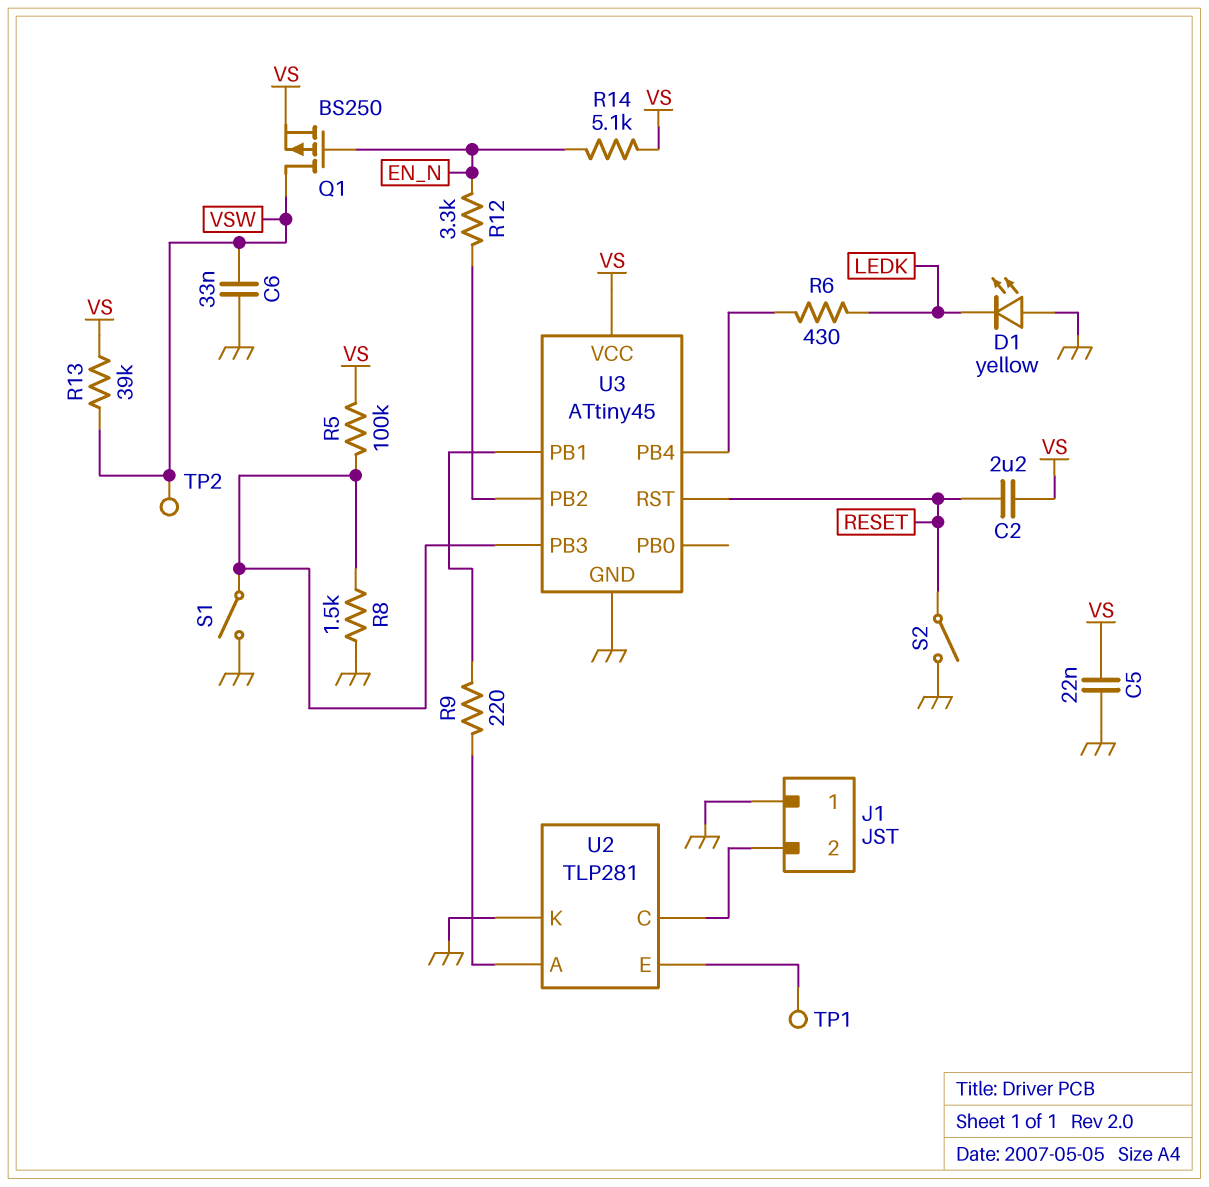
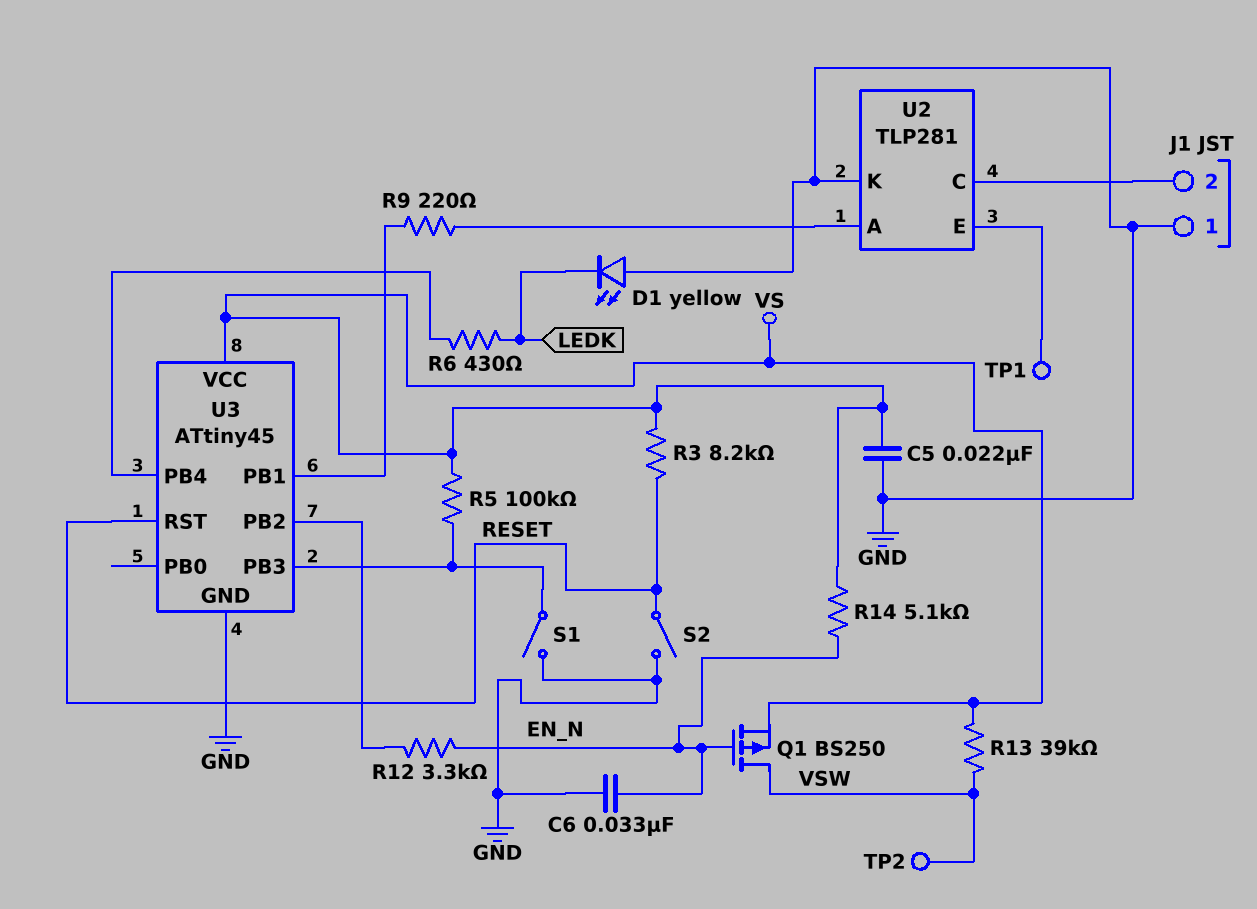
C2: 2.2uF (RESET, VS) -> none
C6: 33nF (GND, VSW) -> 33nF (EN_N, GND)
R3: none -> 8.2k (RESET, VS)
R8: 1.5k (GND, U3/PB3) -> none

